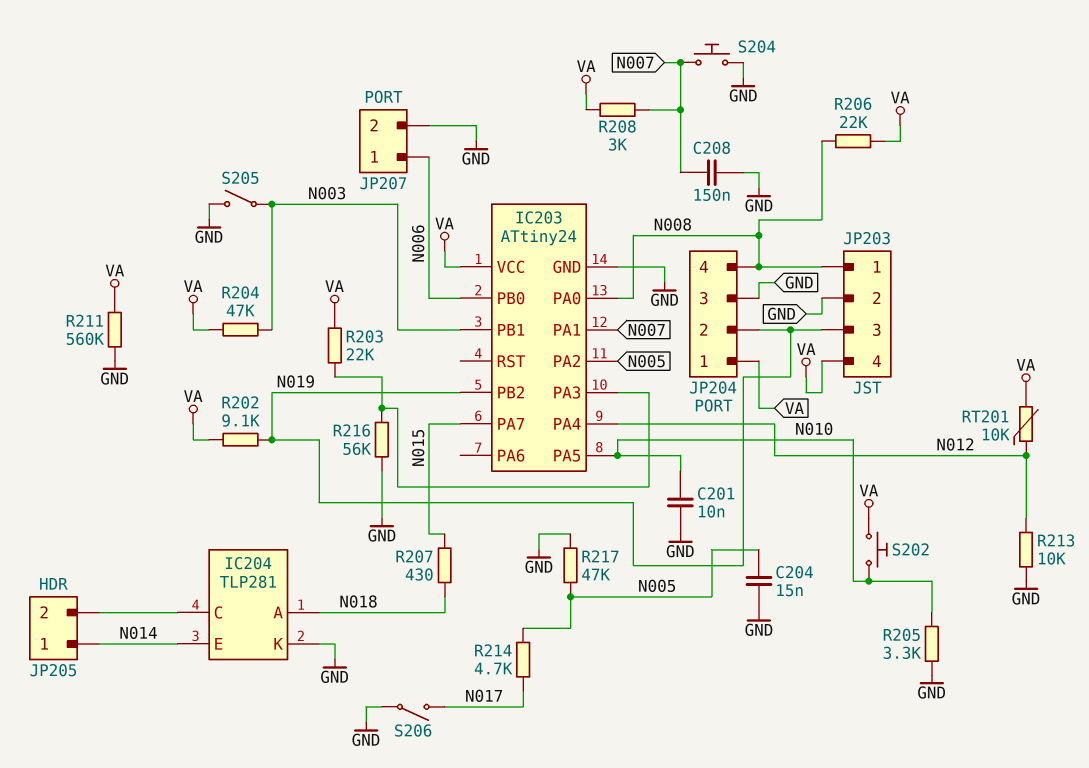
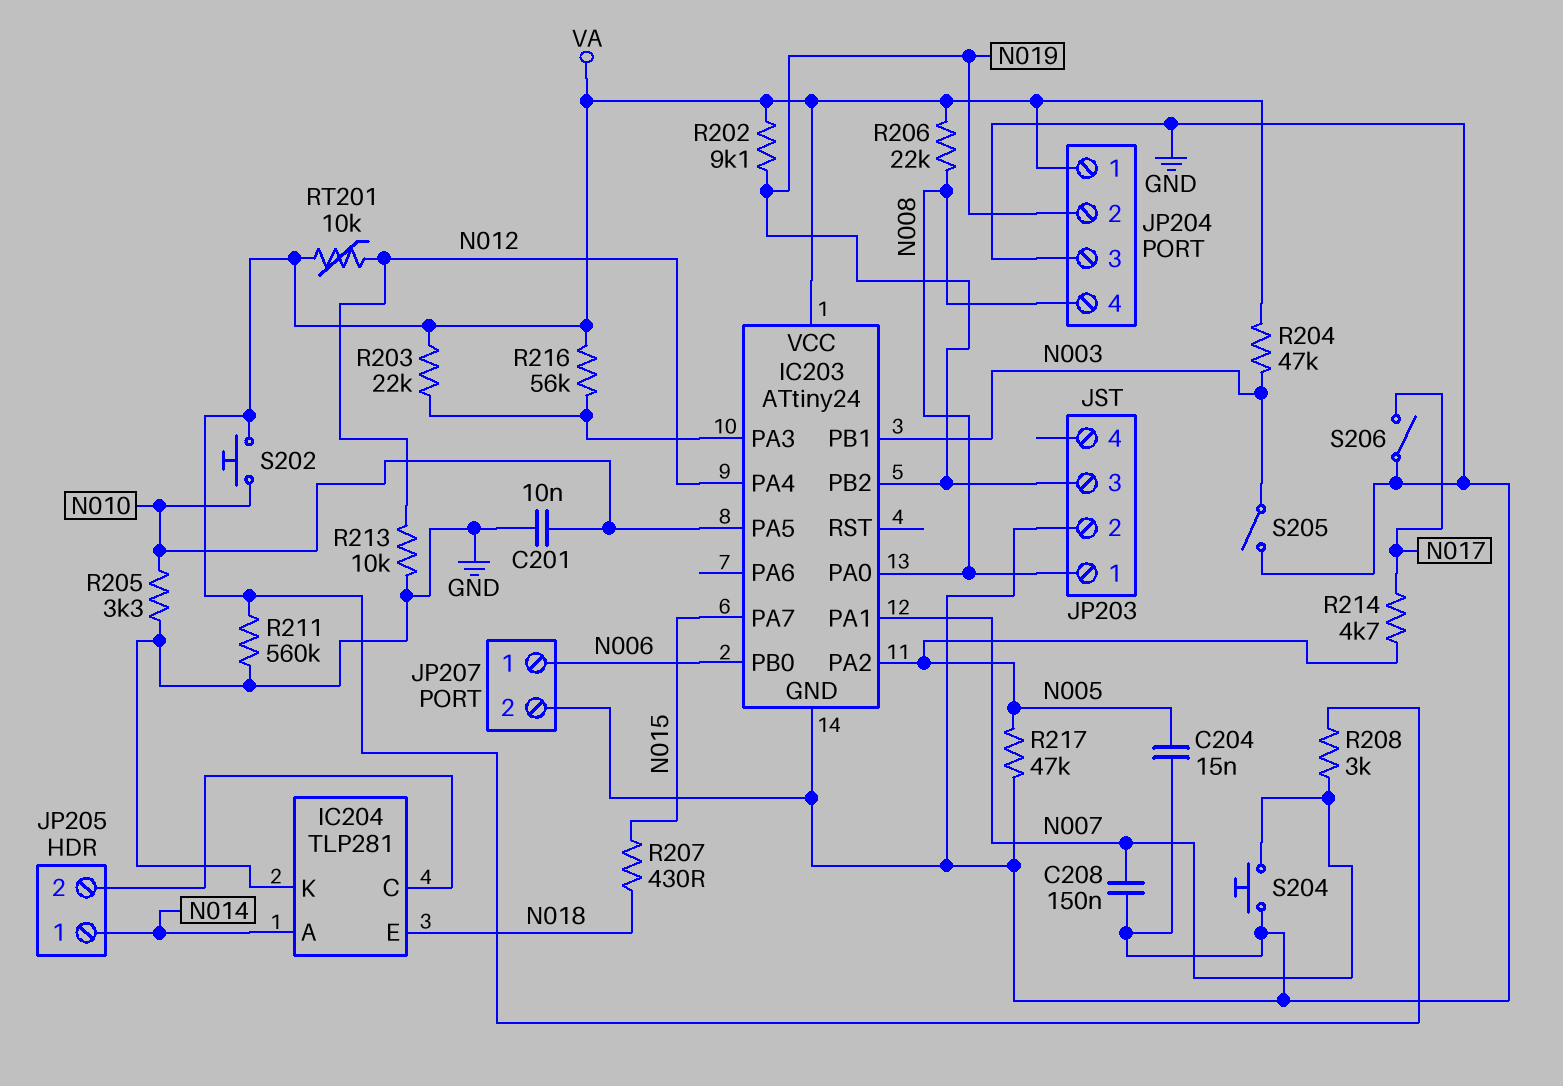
IC204 pin A: N018 -> N014
IC204 pin E: N014 -> N018
JP203 pin 4: VA -> none
R216: 56k (GND, IC203/PA3) -> 56k (IC203/PA3, VA)

